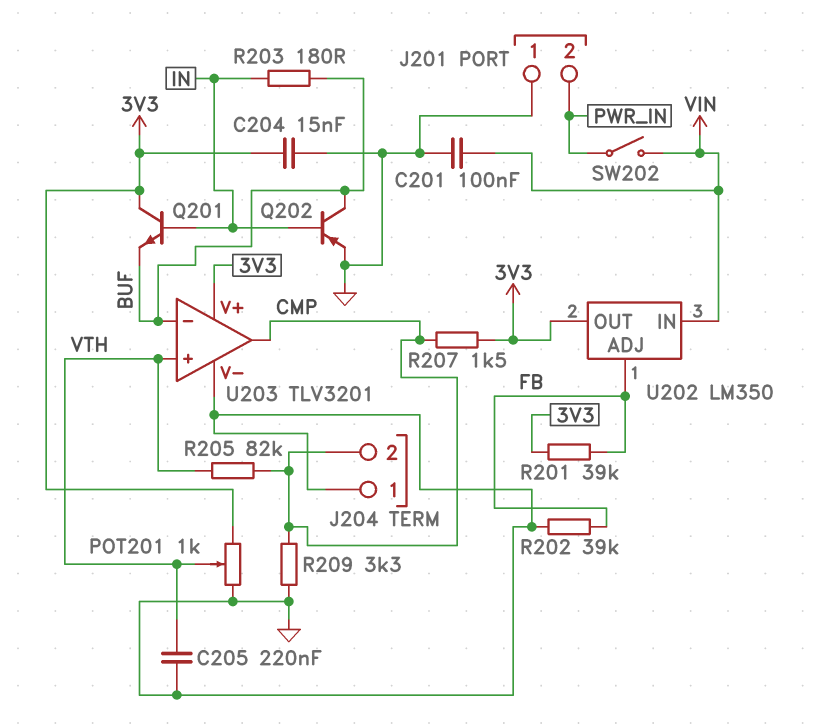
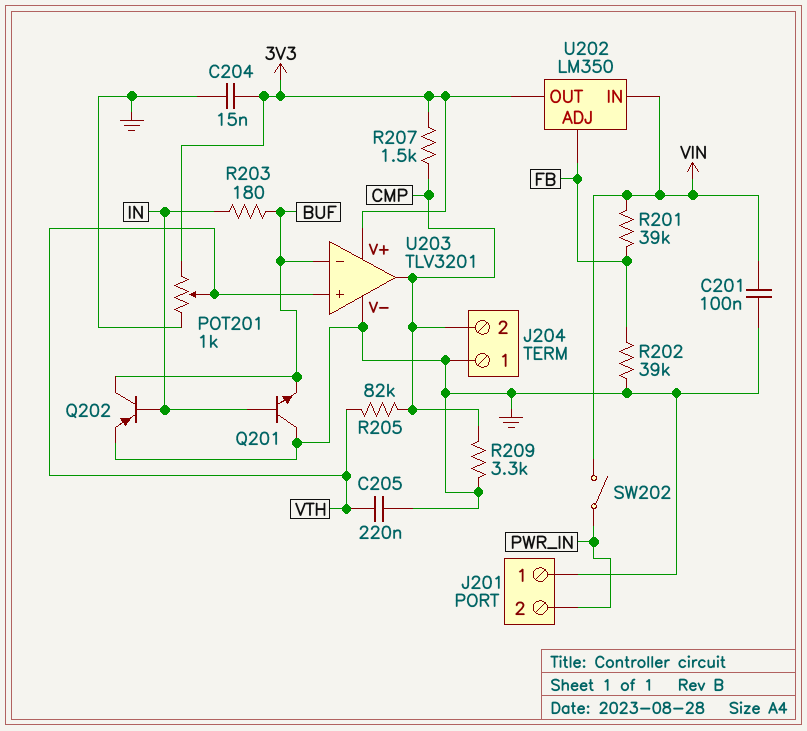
Q201: NPN (B IN, C 3V3, E BUF) -> NPN (B IN, C GND, E BUF)
R201: 39k (3V3, FB) -> 39k (FB, VIN)

